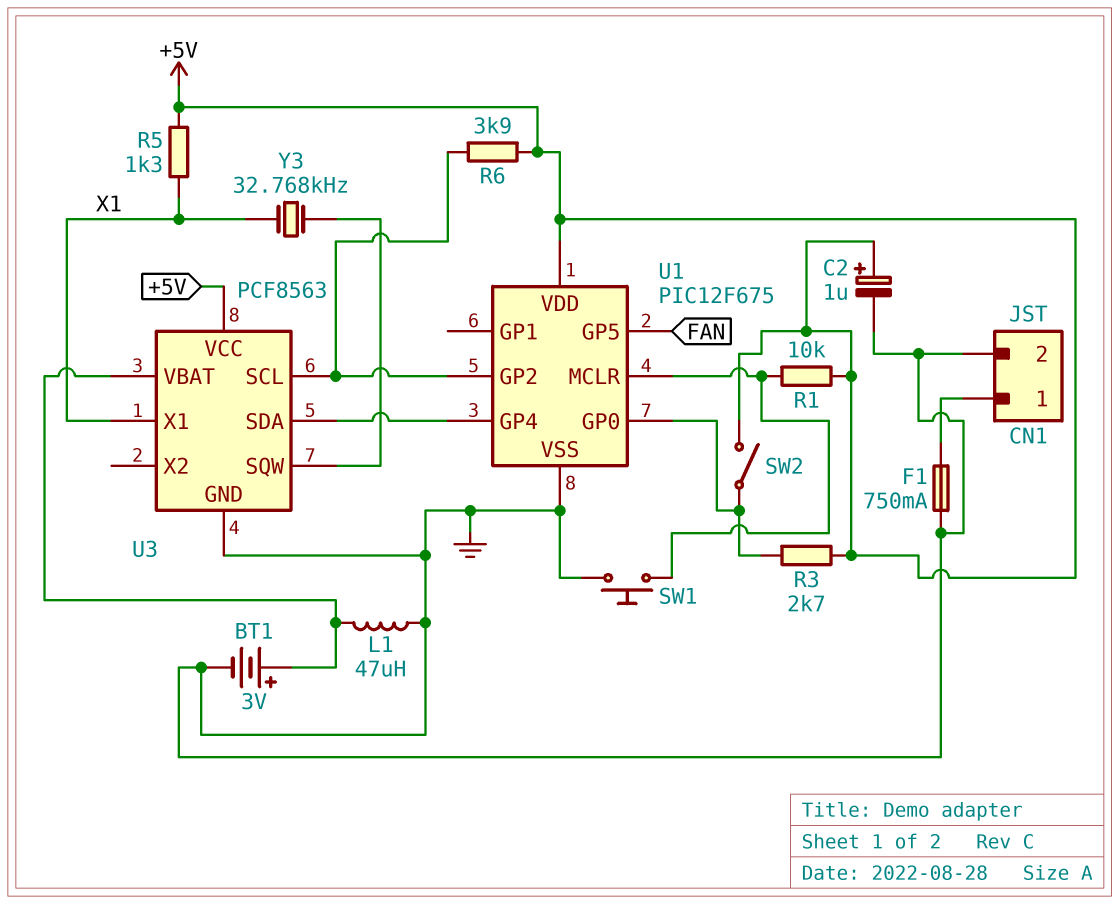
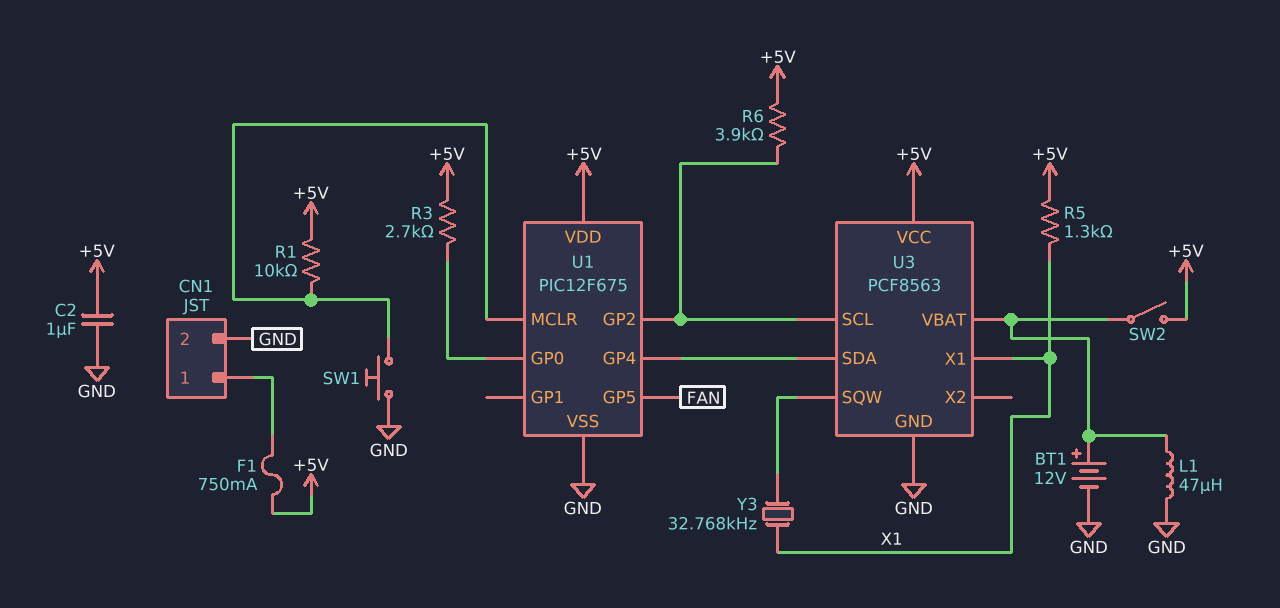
BT1: 3V (plus U3/VBAT, minus GND) -> 12V (plus U3/VBAT, minus GND)
C2: 1uF (plus +5V, minus GND) -> 1uF (+5V, GND)
F1: 750mA (CN1/1, GND) -> 750mA (+5V, CN1/1)
SW2: switch (+5V, U1/GP0) -> switch (+5V, U3/VBAT)

